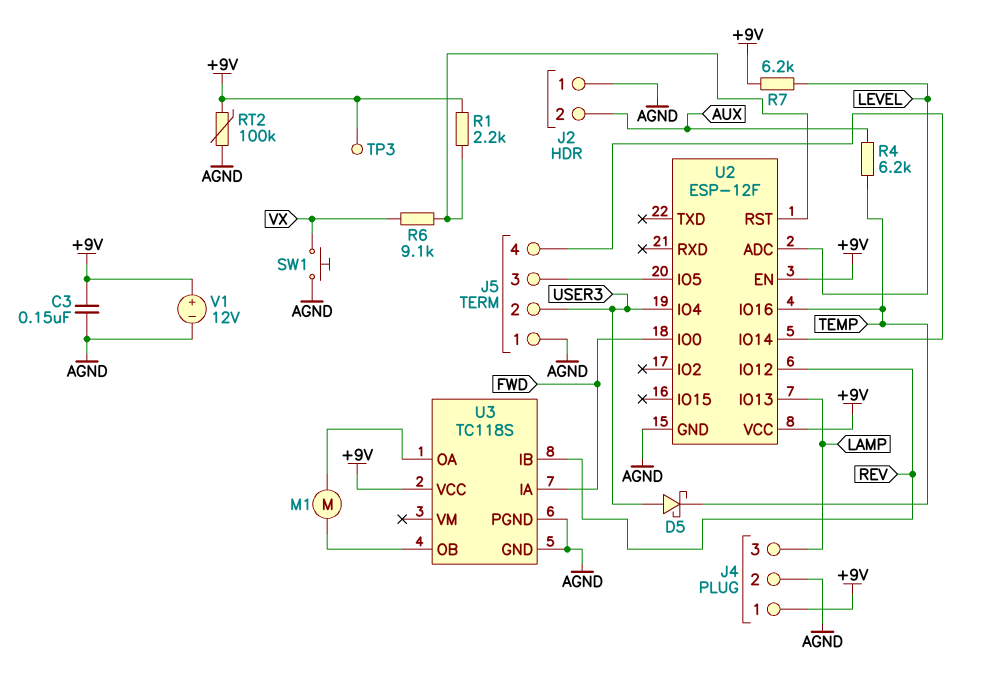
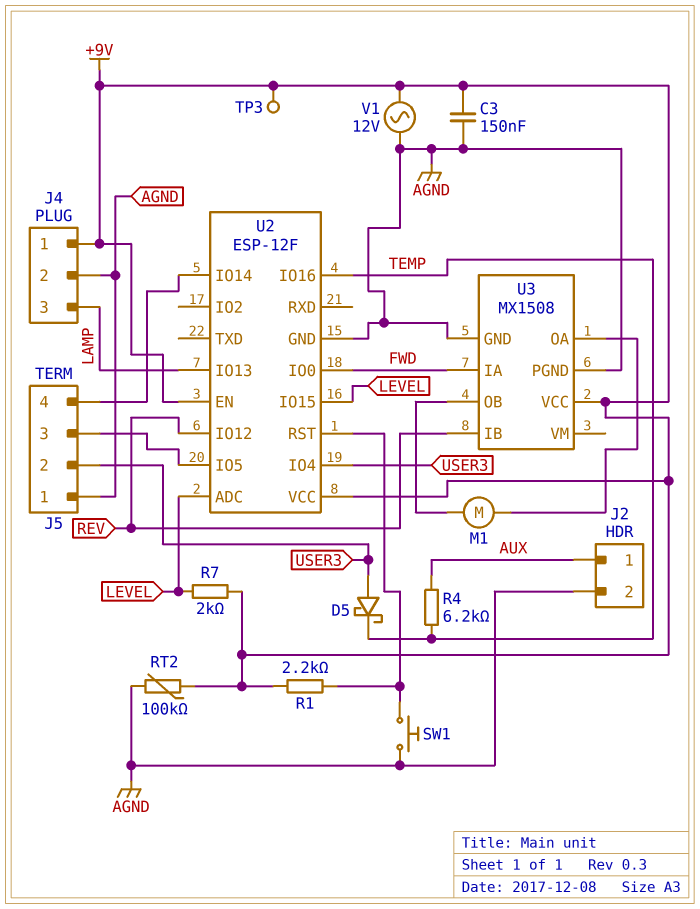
J2 pin 1: AGND -> AUX
J2 pin 2: AUX -> AGND
R6: 9.1k (U2/RST, VX) -> none
R7: 6.2k (+9V, LEVEL) -> 2k (+9V, LEVEL)
SW1: button (AGND, VX) -> button (AGND, U2/RST)
U2 pin IO15: none -> LEVEL
U3: TC118S -> MX1508
V1: 12V (plus +9V, minus AGND) -> AC 12V (+9V, AGND)

